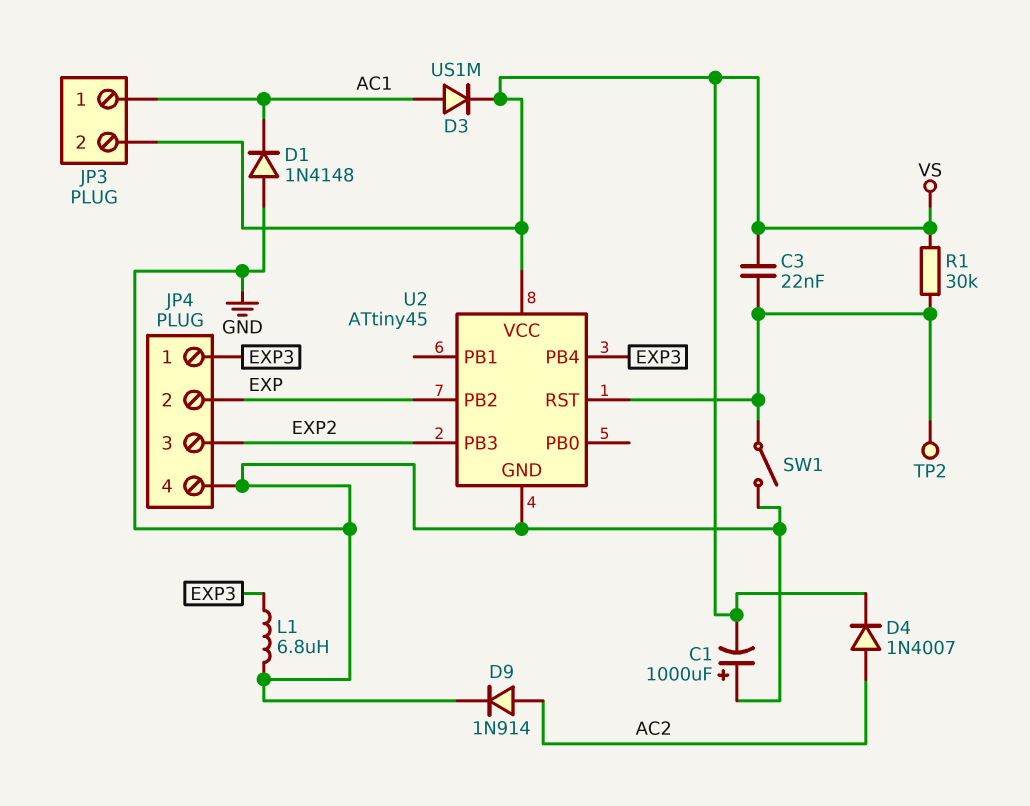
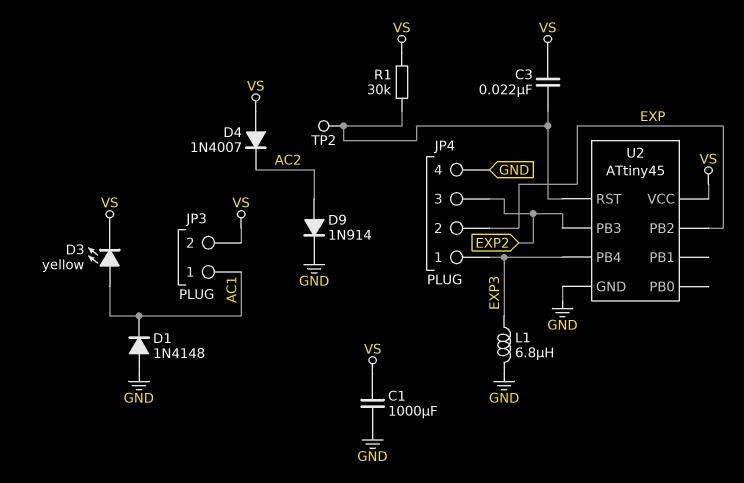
C1: 1000uF (plus GND, minus VS) -> 1000uF (GND, VS)
D3: diode US1M (A AC1, K VS) -> LED yellow (A AC1, K VS)
D4: diode 1N4007 (A AC2, K VS) -> diode 1N4007 (A VS, K AC2)
SW1: switch (GND, U2/RST) -> none

